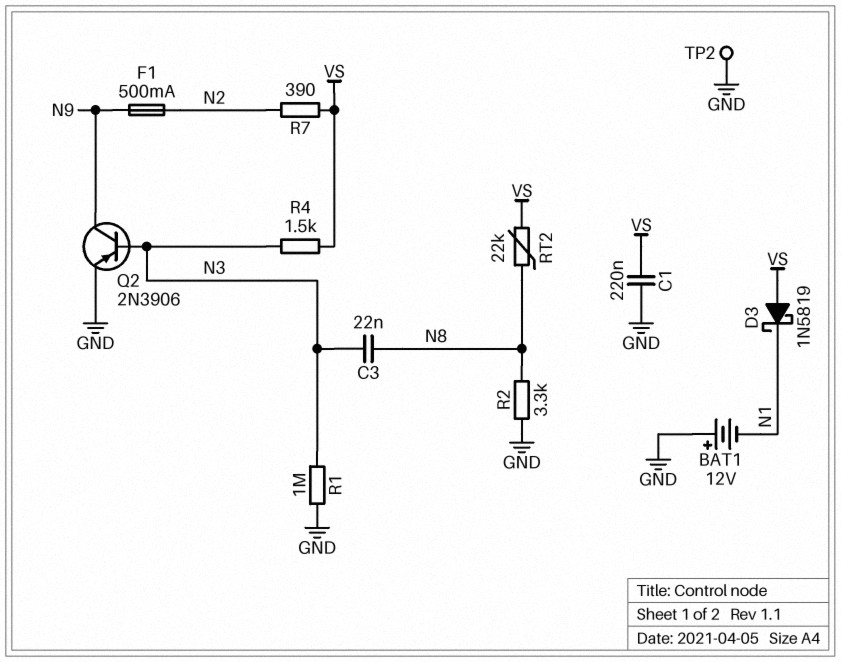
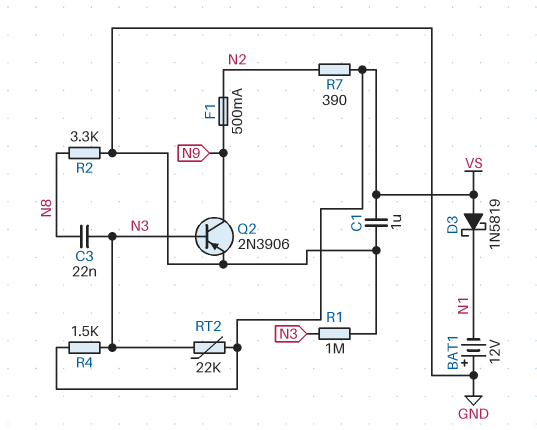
C1: 220nF (GND, VS) -> 1uF (GND, VS)
RT2: 22k (N8, VS) -> 22k (N3, VS)
TP2: test point (GND) -> none

